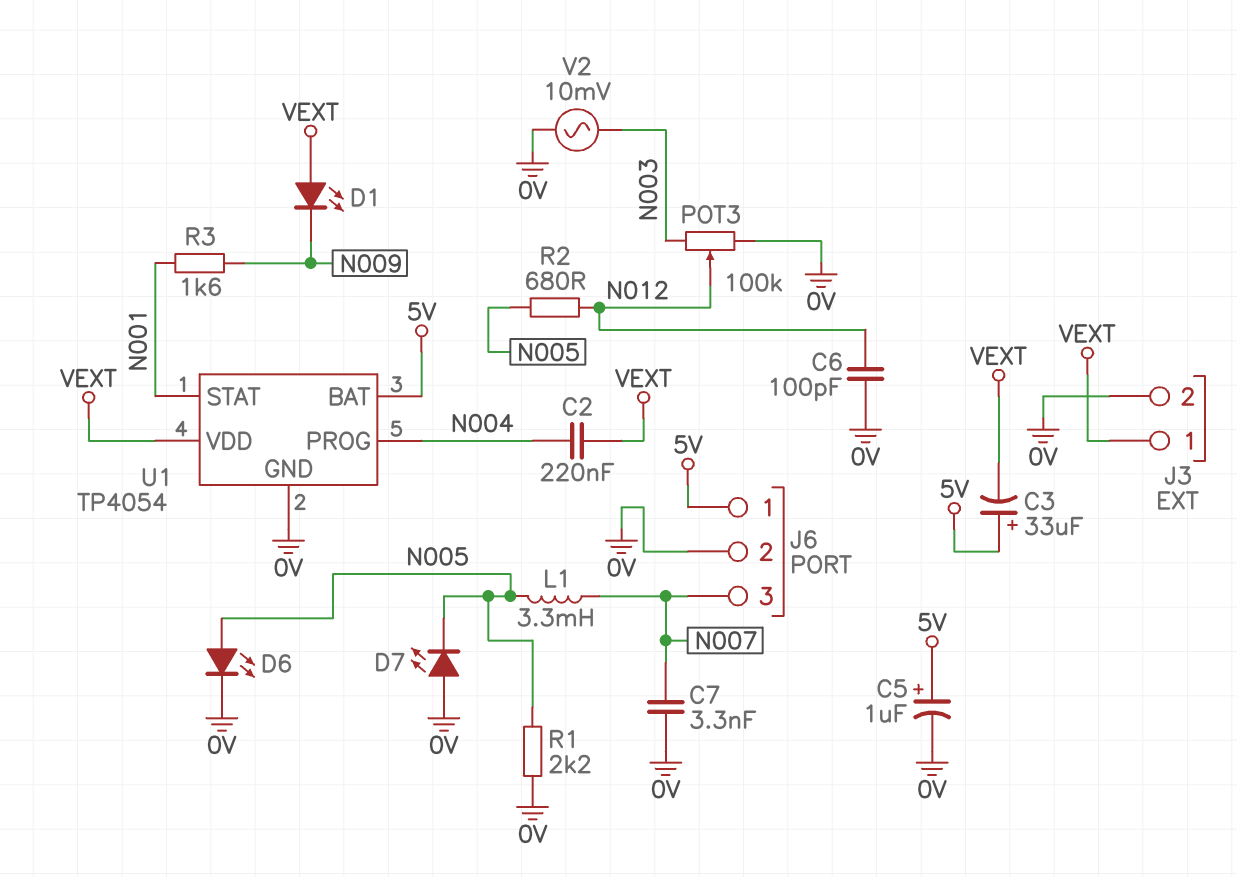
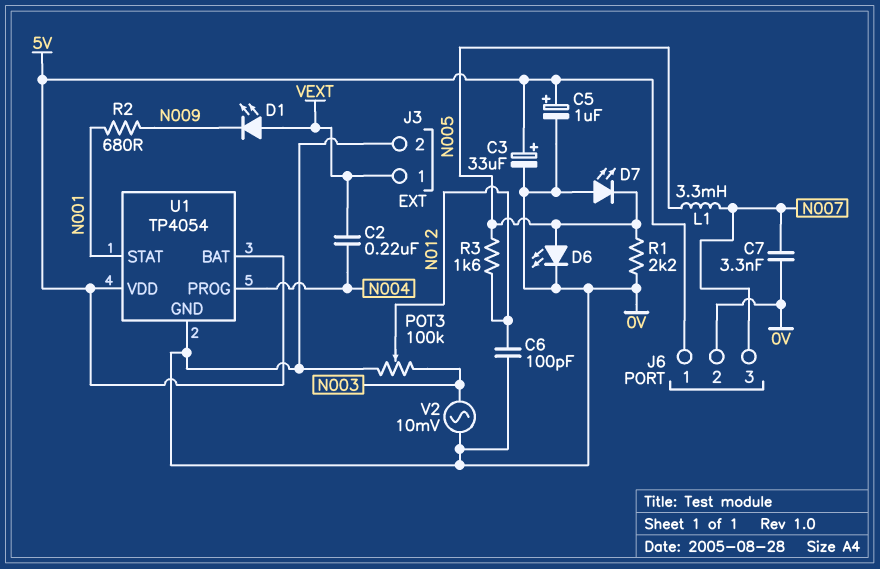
C3: 33uF (plus 5V, minus VEXT) -> 33uF (plus 5V, minus 0V)
R2: 680 (N005, N012) -> 680 (N001, N009)
R3: 1.6k (N001, N009) -> 1.6k (N005, N012)
U1 pin VDD: VEXT -> 5V

